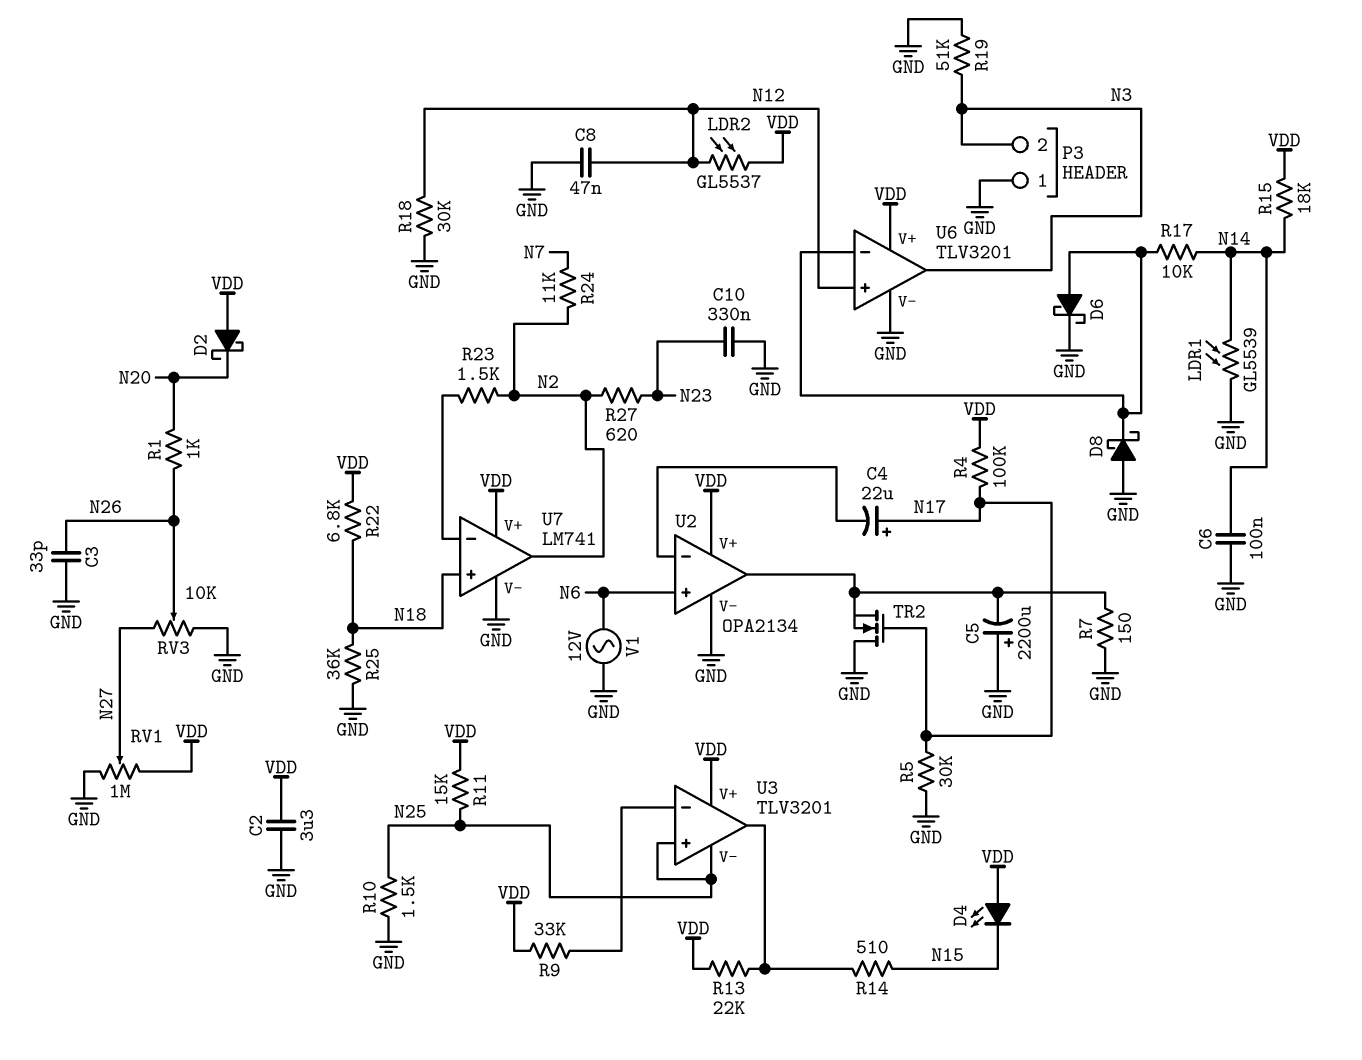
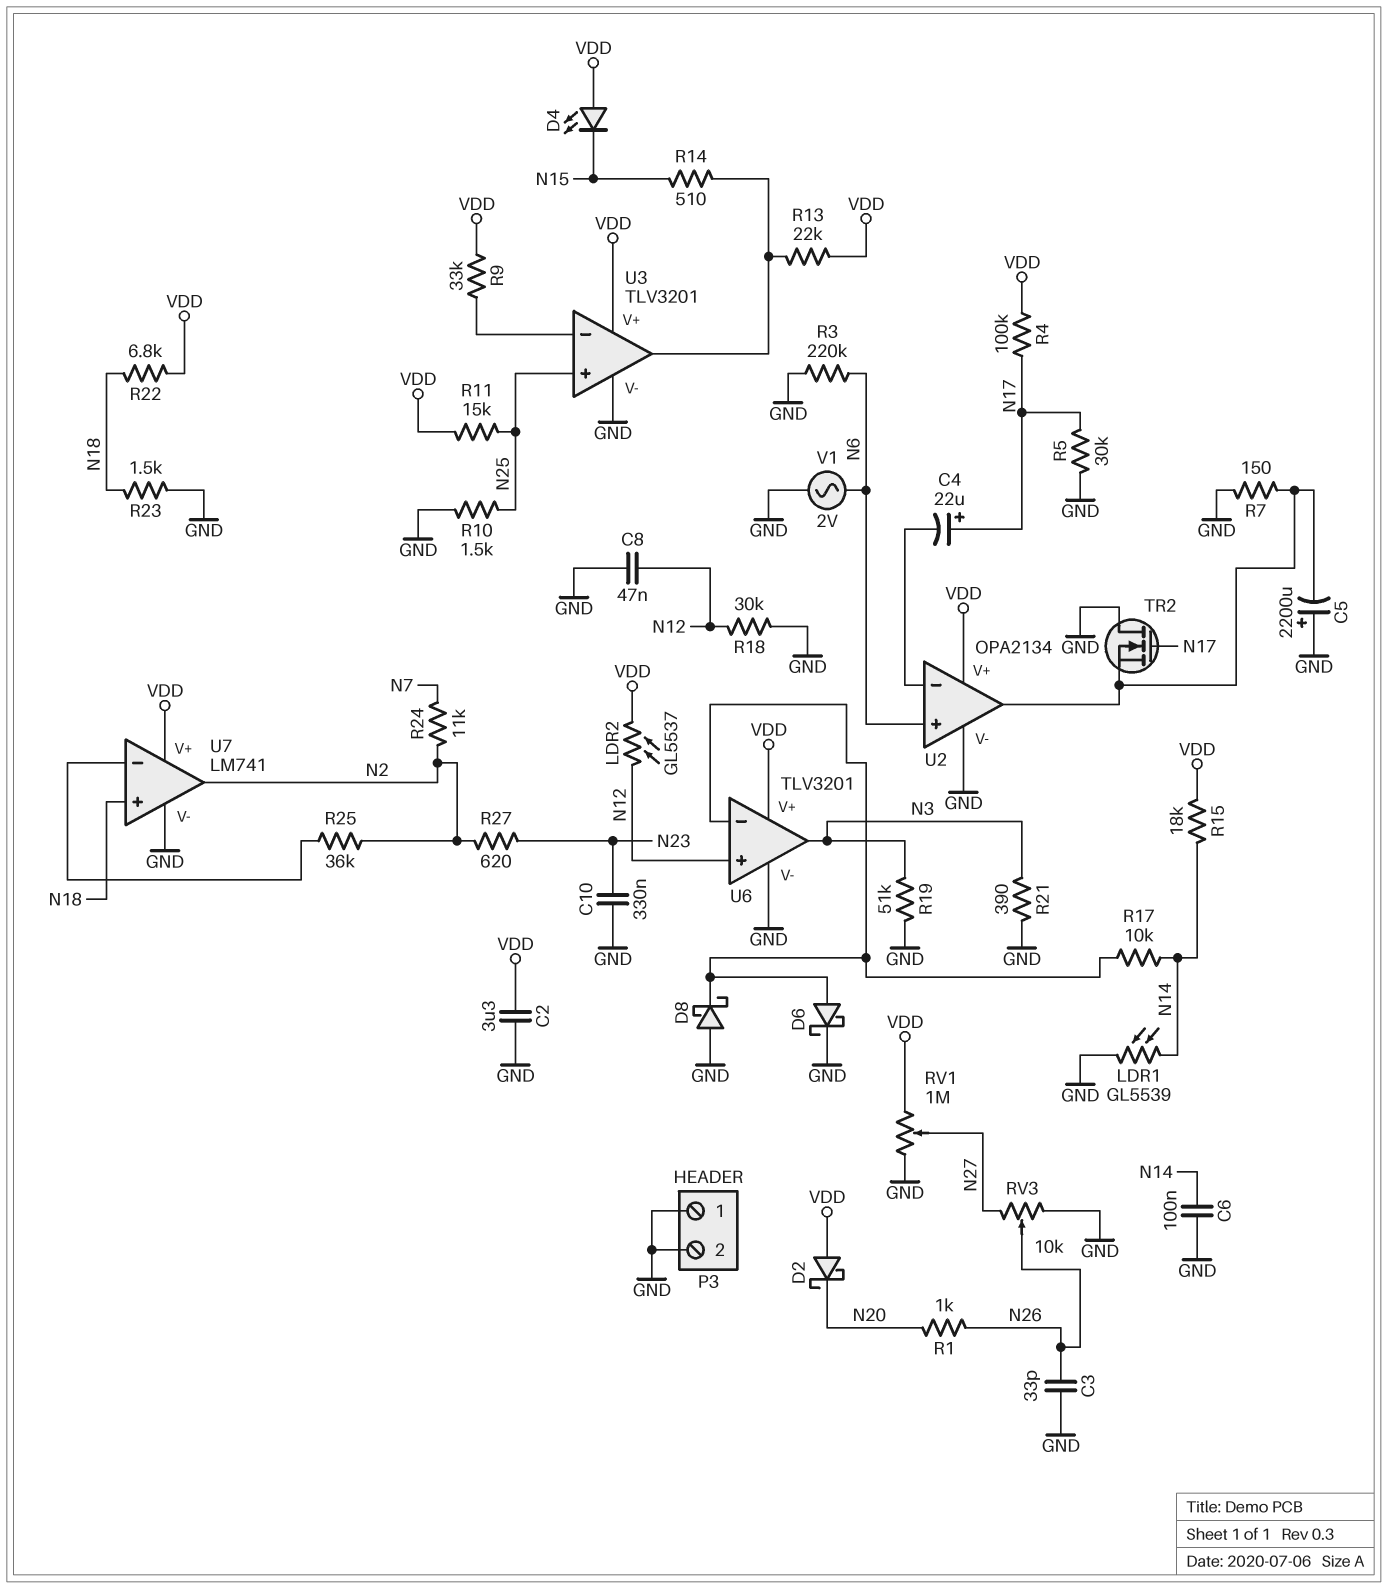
P3 pin 2: N3 -> GND
R3: none -> 220k (GND, N6)
R21: none -> 390 (GND, N3)
R23: 1.5k (N2, U7/in-) -> 1.5k (GND, N18)
R25: 36k (GND, N18) -> 36k (N2, U7/in-)
U3 pin V-: N25 -> GND
V1: AC 12V (GND, N6) -> AC 2V (GND, N6)

